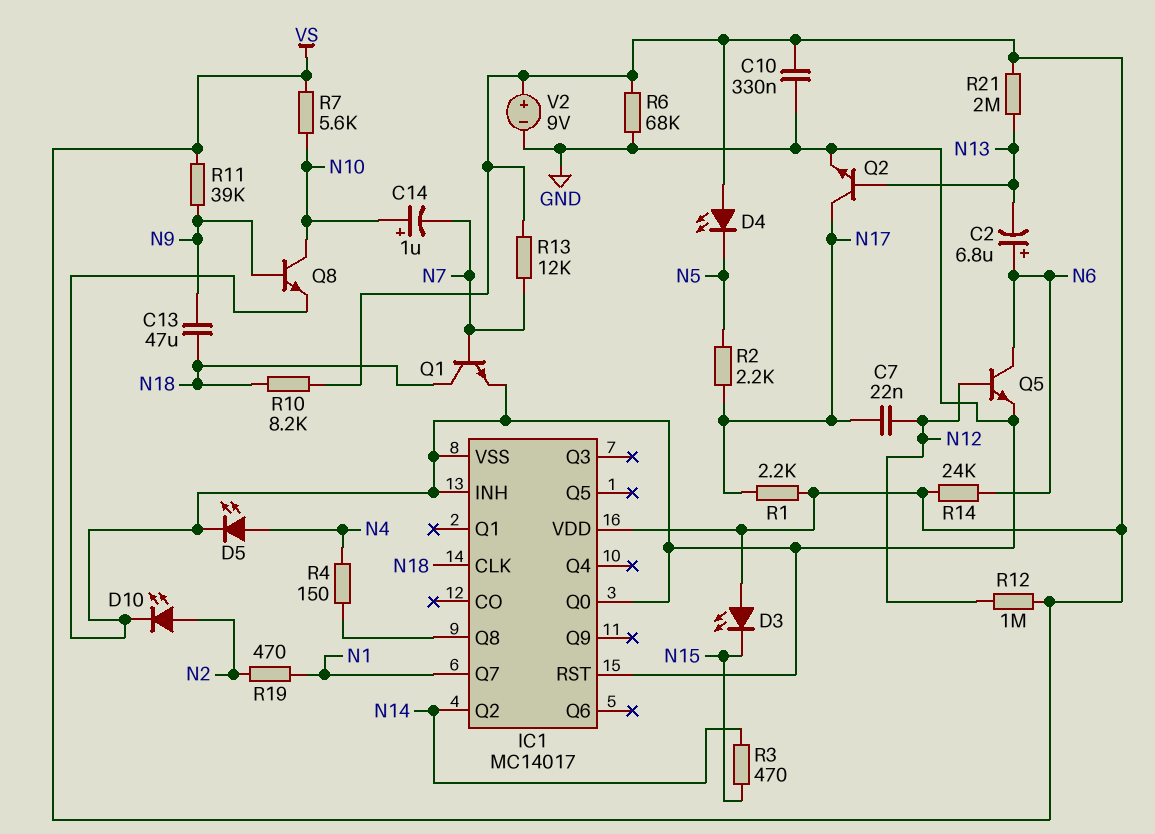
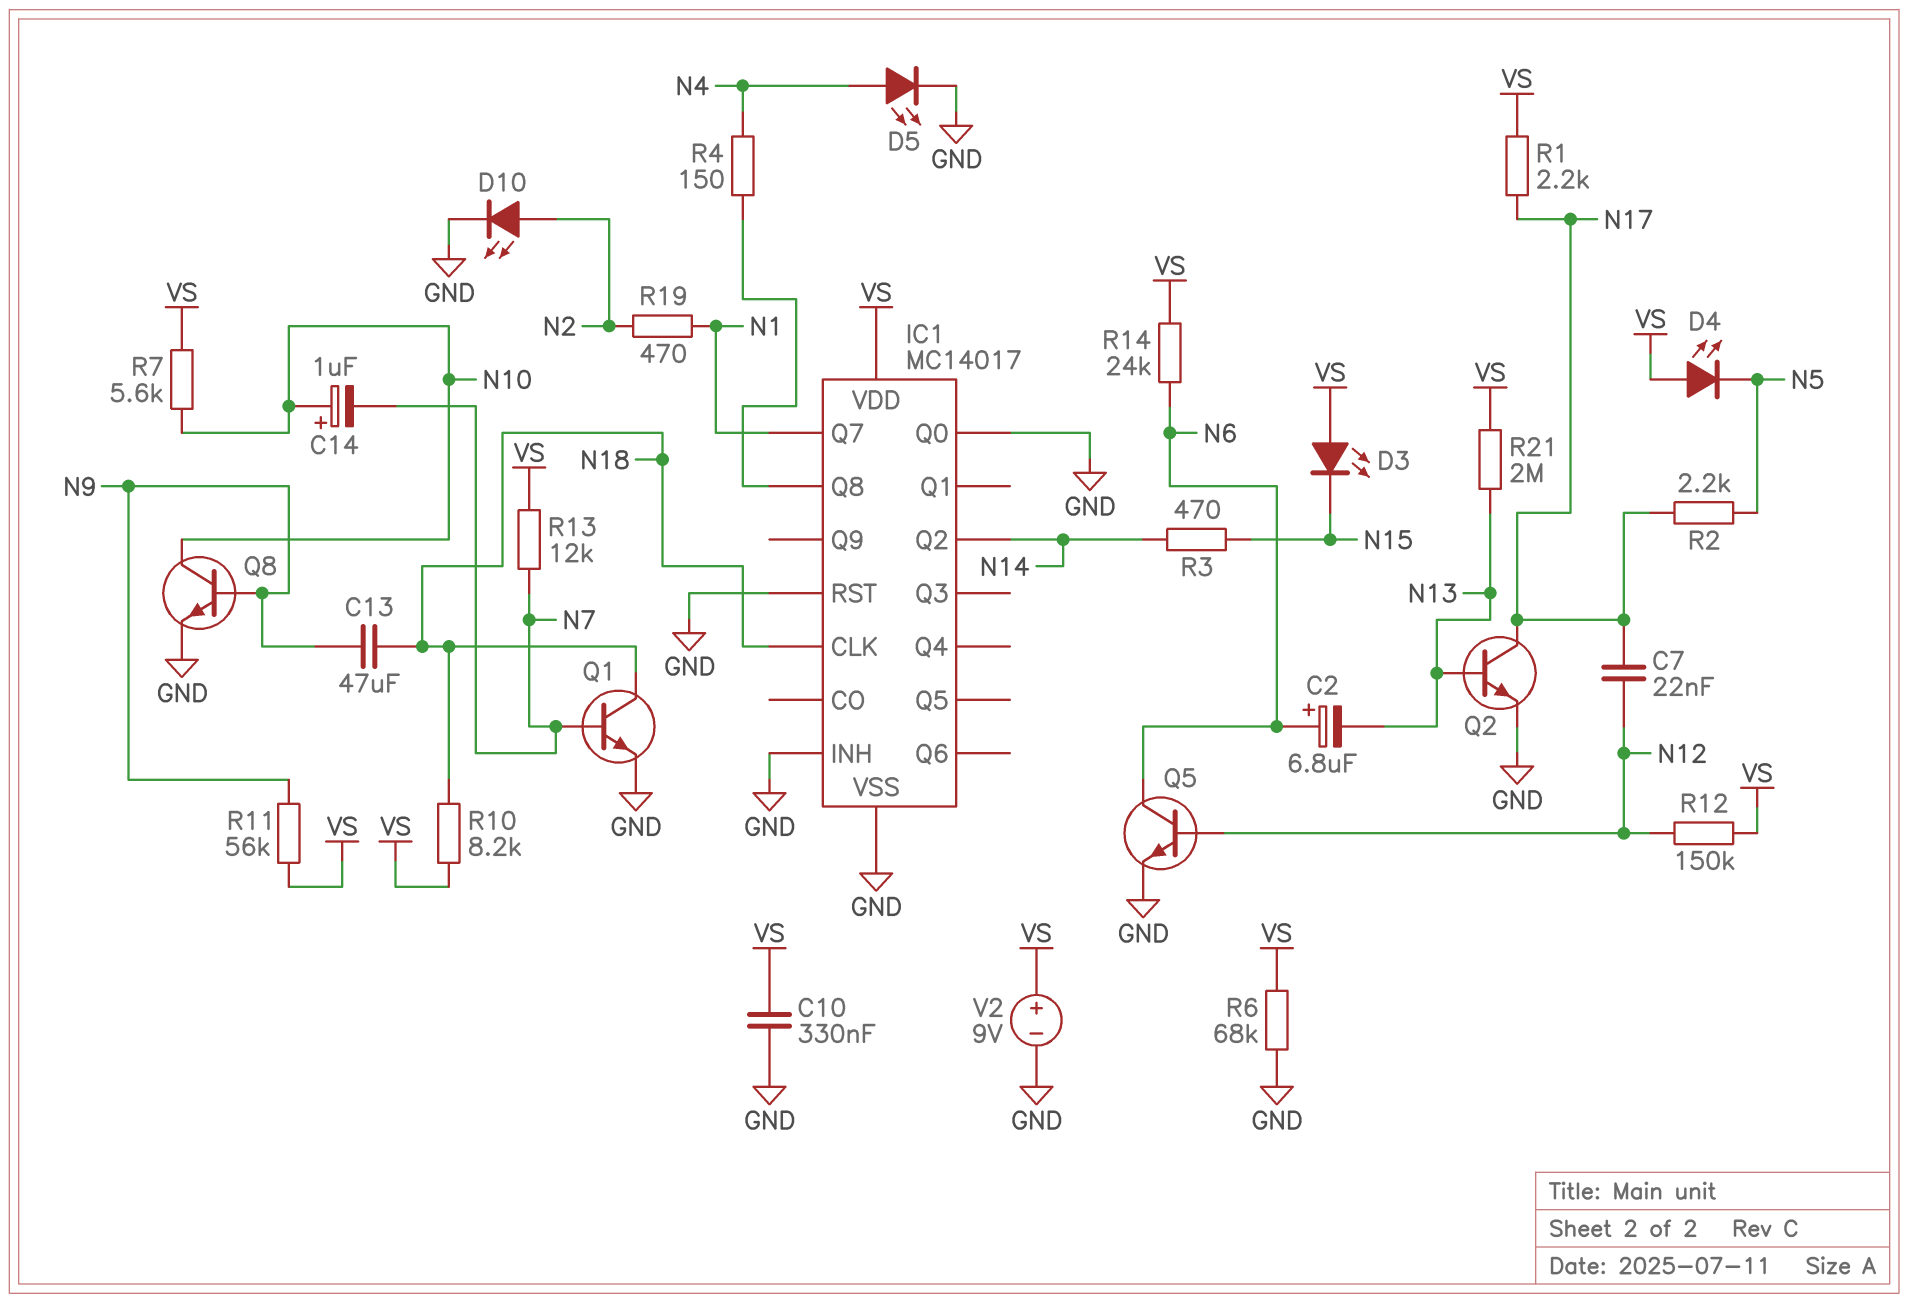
R11: 39k (N9, VS) -> 56k (N9, VS)
R12: 1M (N12, VS) -> 150k (N12, VS)

